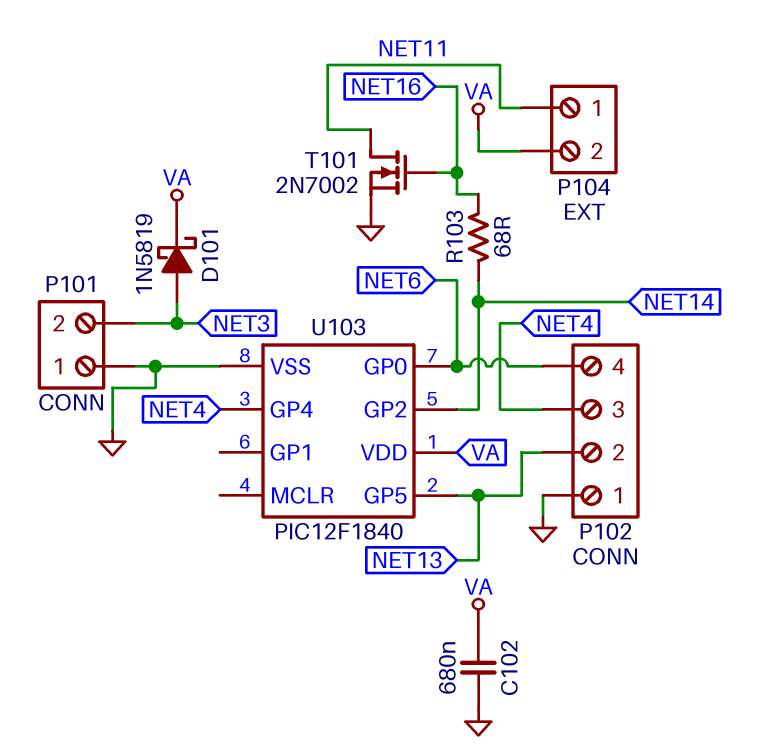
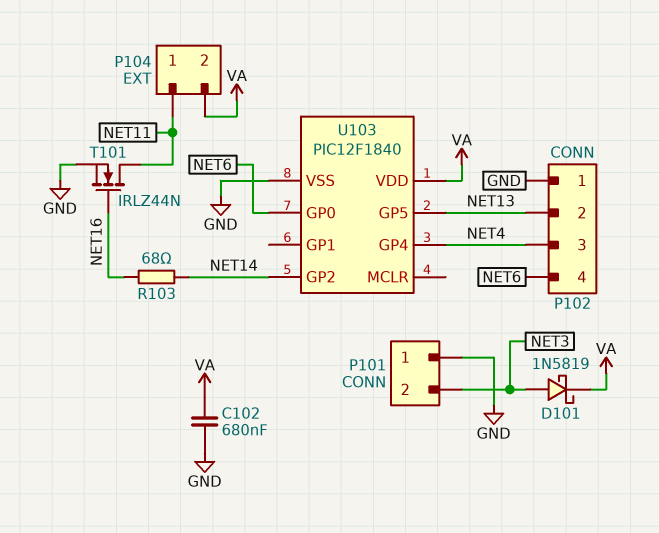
T101: NMOS 2N7002 (G NET16, D NET11, S GND) -> NMOS IRLZ44N (G NET16, D NET11, S GND)

